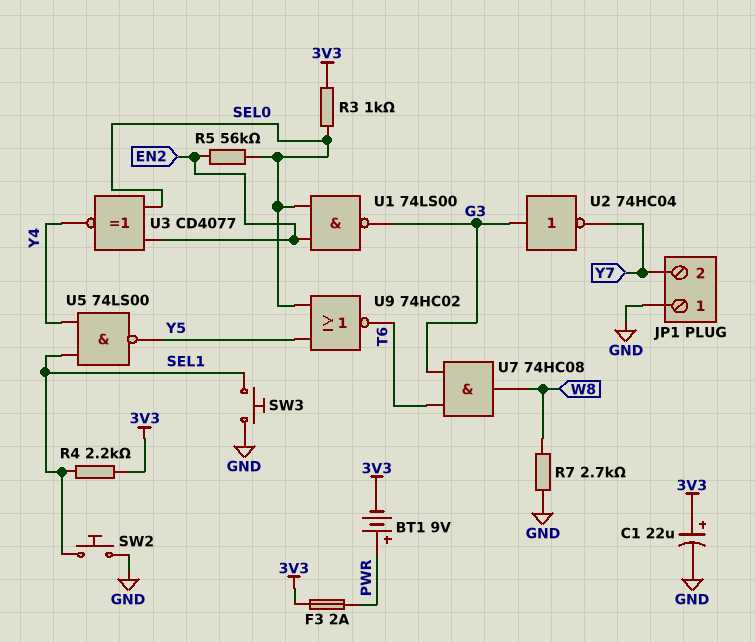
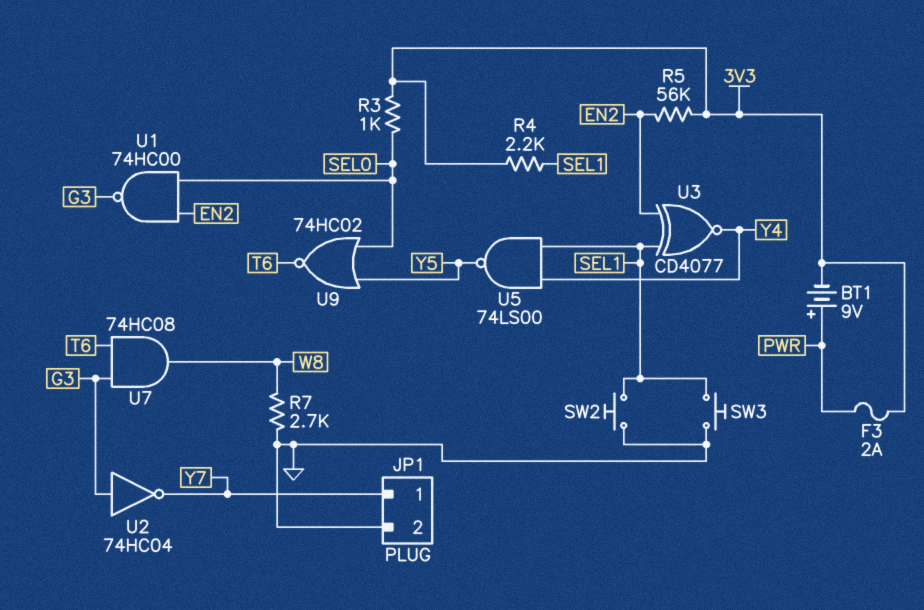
C1: 22uF (plus 3V3, minus GND) -> none
JP1 pin 1: GND -> Y7
JP1 pin 2: Y7 -> GND
R5: 56k (EN2, SEL0) -> 56k (3V3, EN2)
U1: NAND 74LS00 (in EN2, in SEL0, out G3) -> NAND 74HC00 (in EN2, in SEL0, out G3)
U3: XNOR CD4077 (in EN2, in SEL0, out Y4) -> XNOR CD4077 (in EN2, in SEL1, out Y4)

